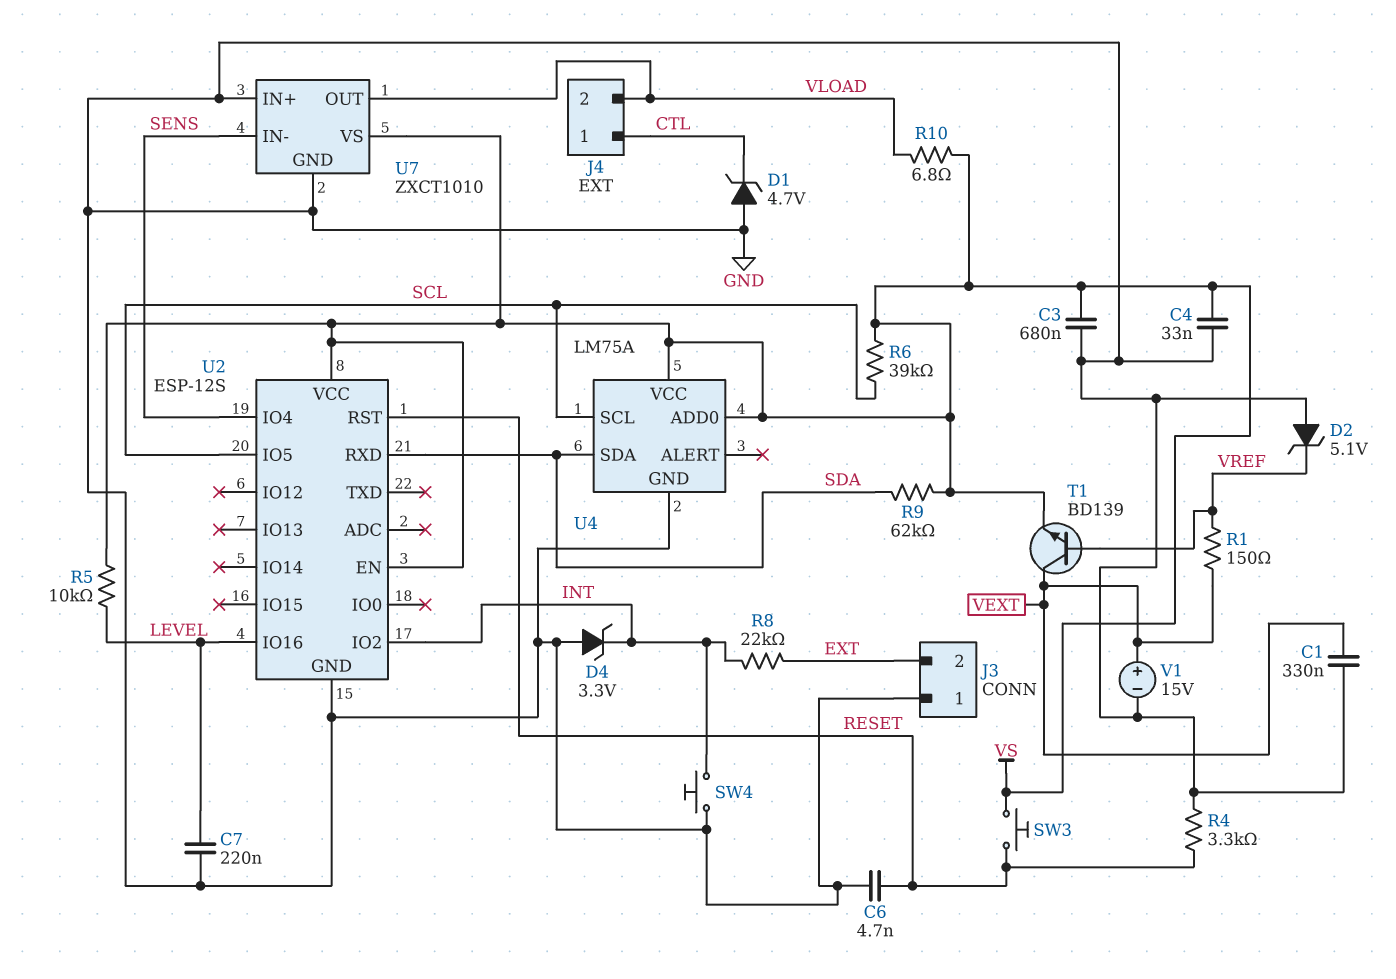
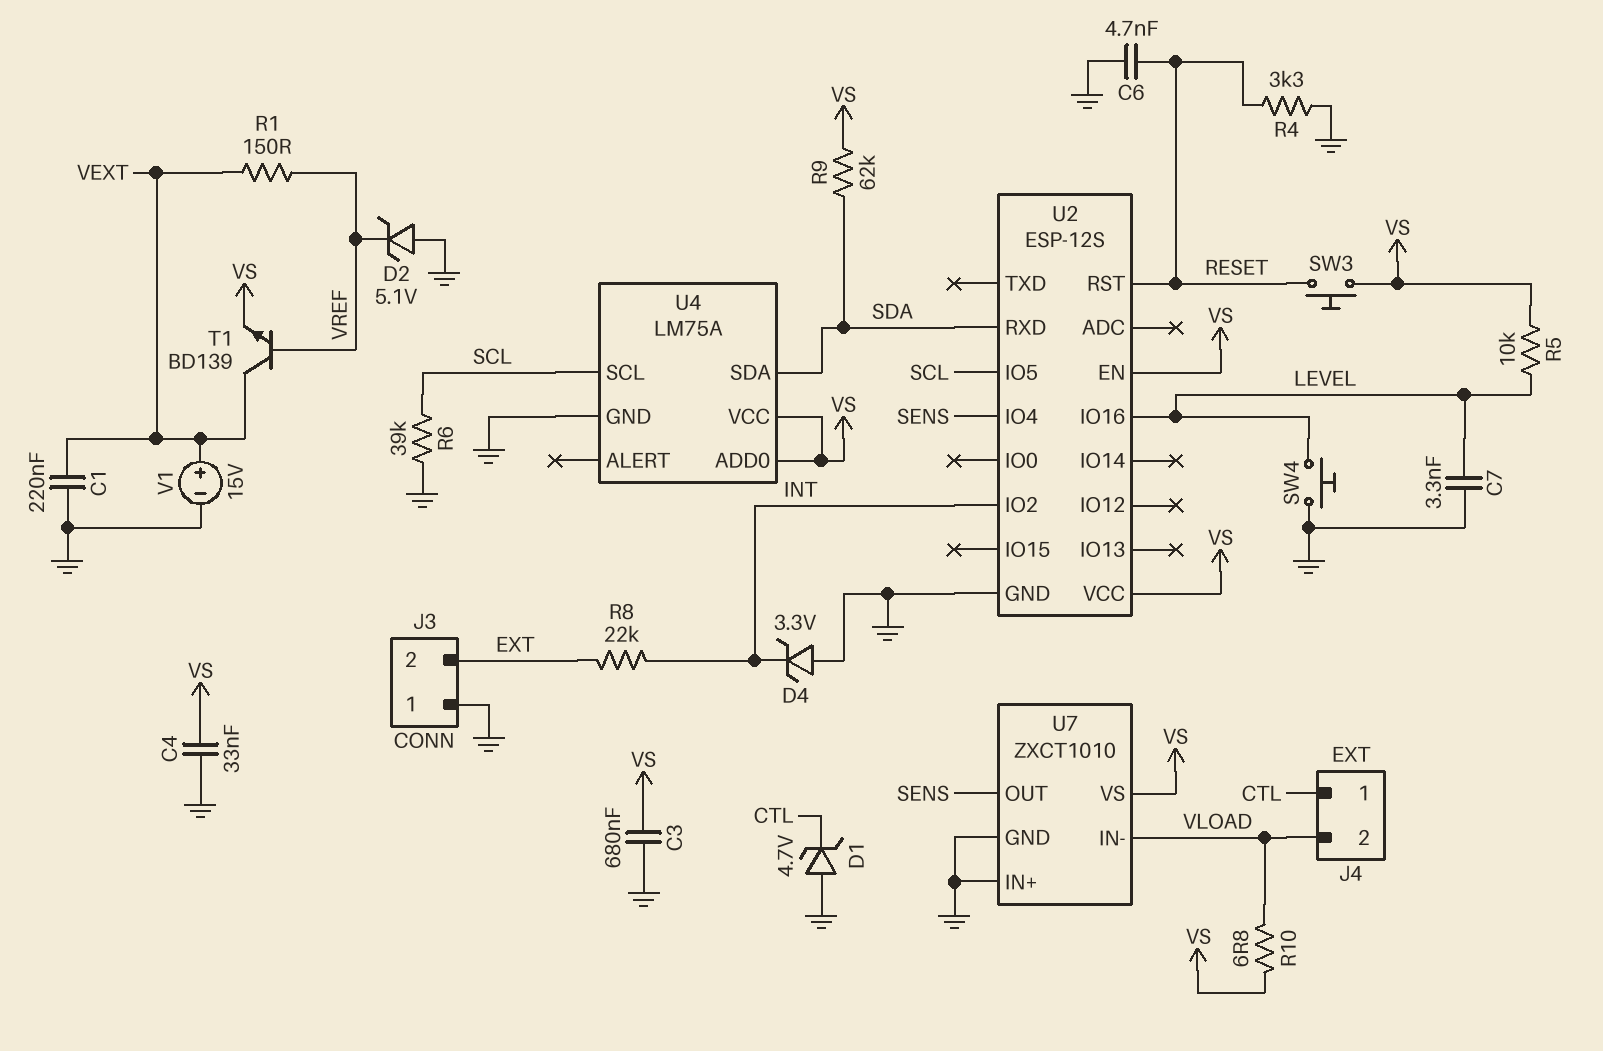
C1: 330nF (GND, VEXT) -> 220nF (GND, VEXT)
C7: 220nF (GND, LEVEL) -> 3.3nF (GND, LEVEL)
R6: 39k (SCL, VS) -> 39k (GND, SCL)
SW4: button (GND, INT) -> button (GND, LEVEL)
U7 pin IN-: SENS -> VLOAD
U7 pin OUT: VLOAD -> SENS

